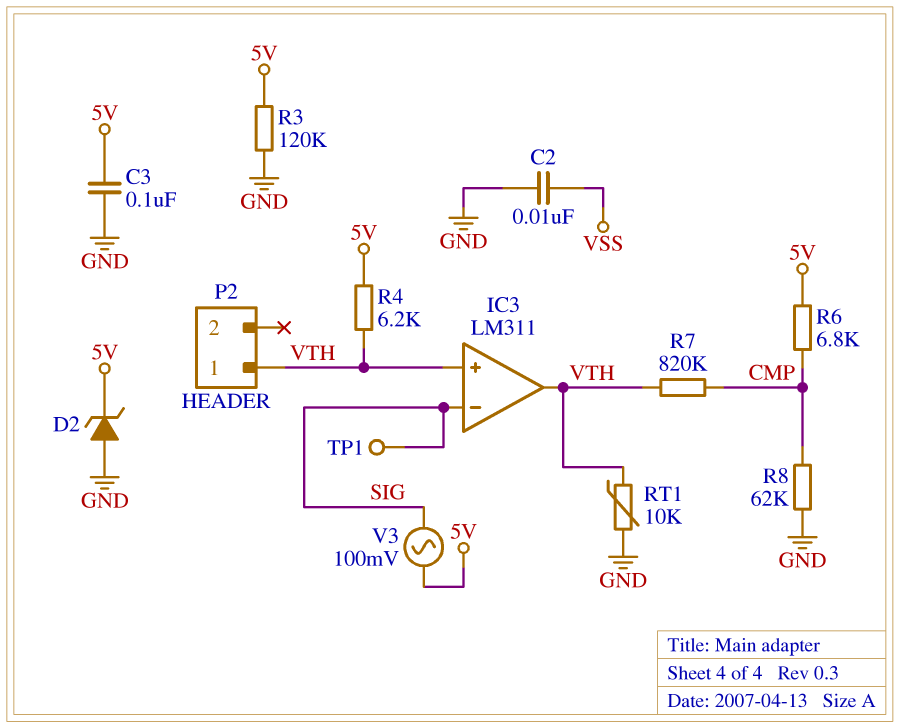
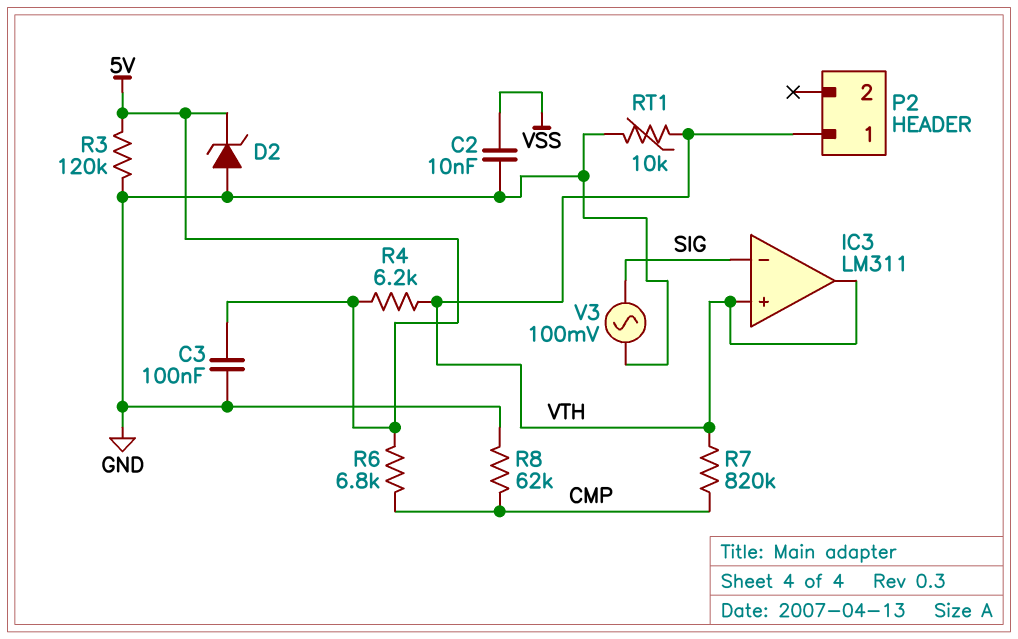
TP1: test point (SIG) -> none
V3: AC 100mV (5V, SIG) -> AC 100mV (GND, SIG)

